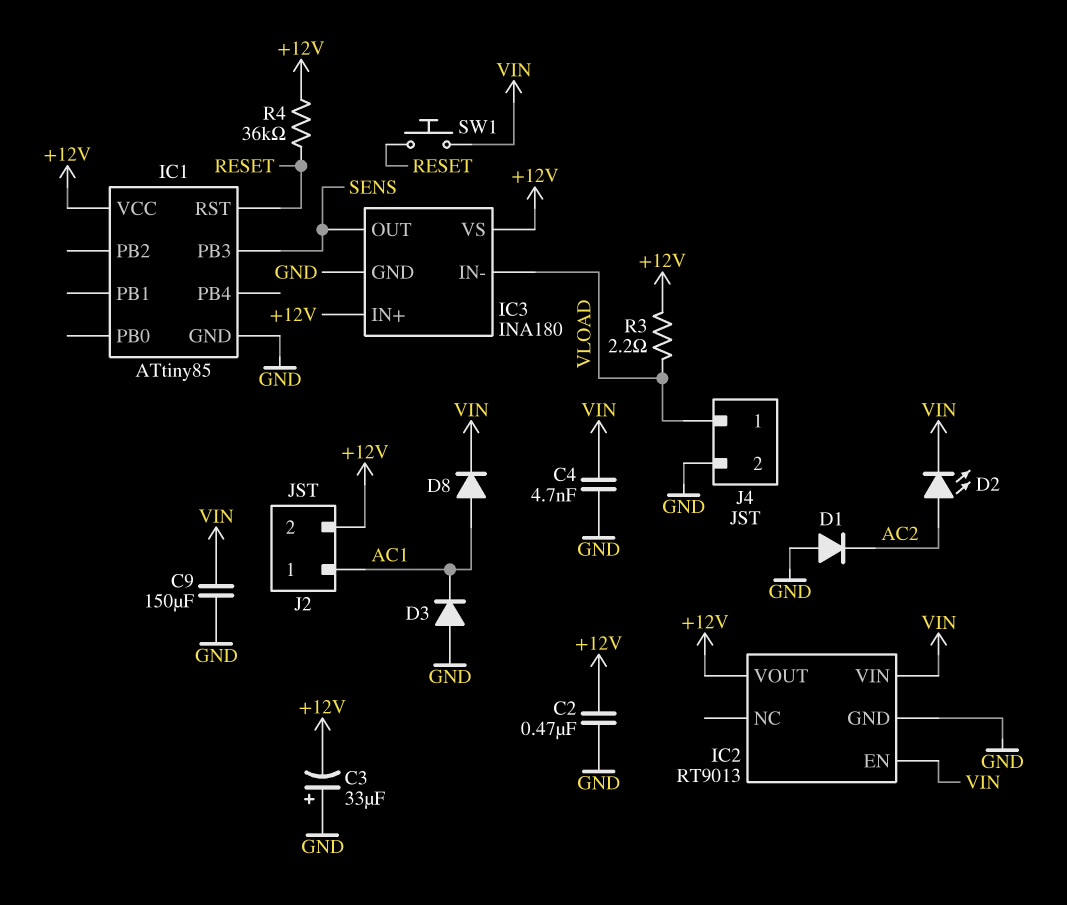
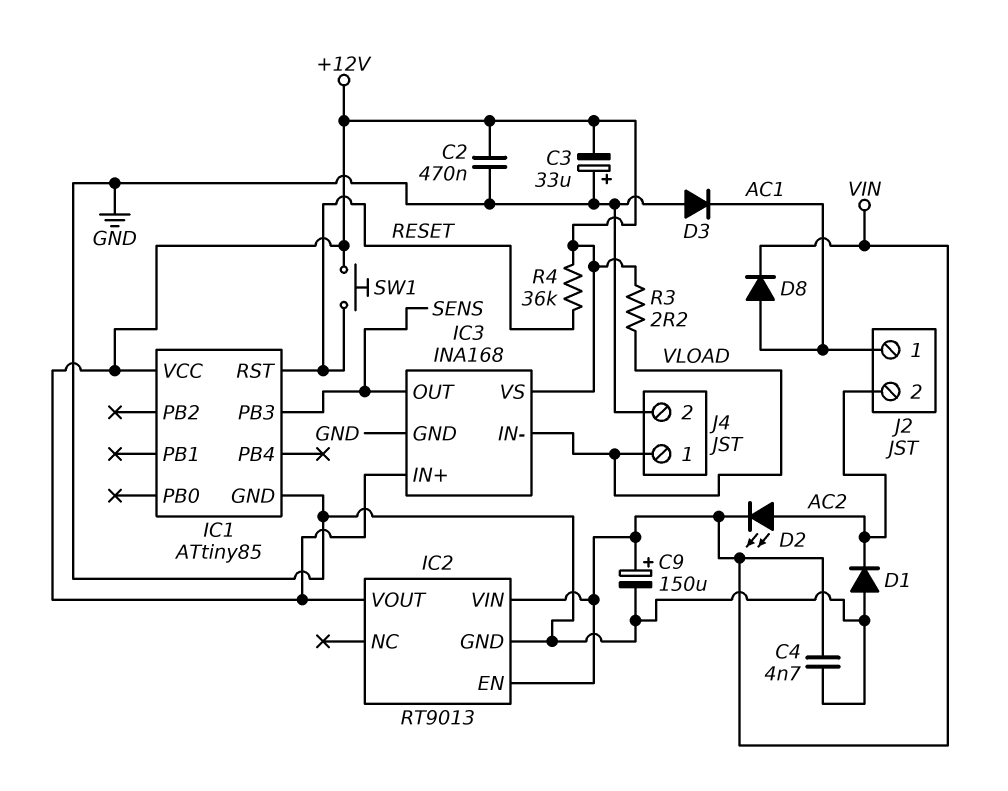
C9: 150uF (GND, VIN) -> 150uF (plus VIN, minus GND)
IC3: INA180 -> INA168
J2 pin 2: +12V -> AC2
SW1: button (RESET, VIN) -> button (+12V, RESET)

